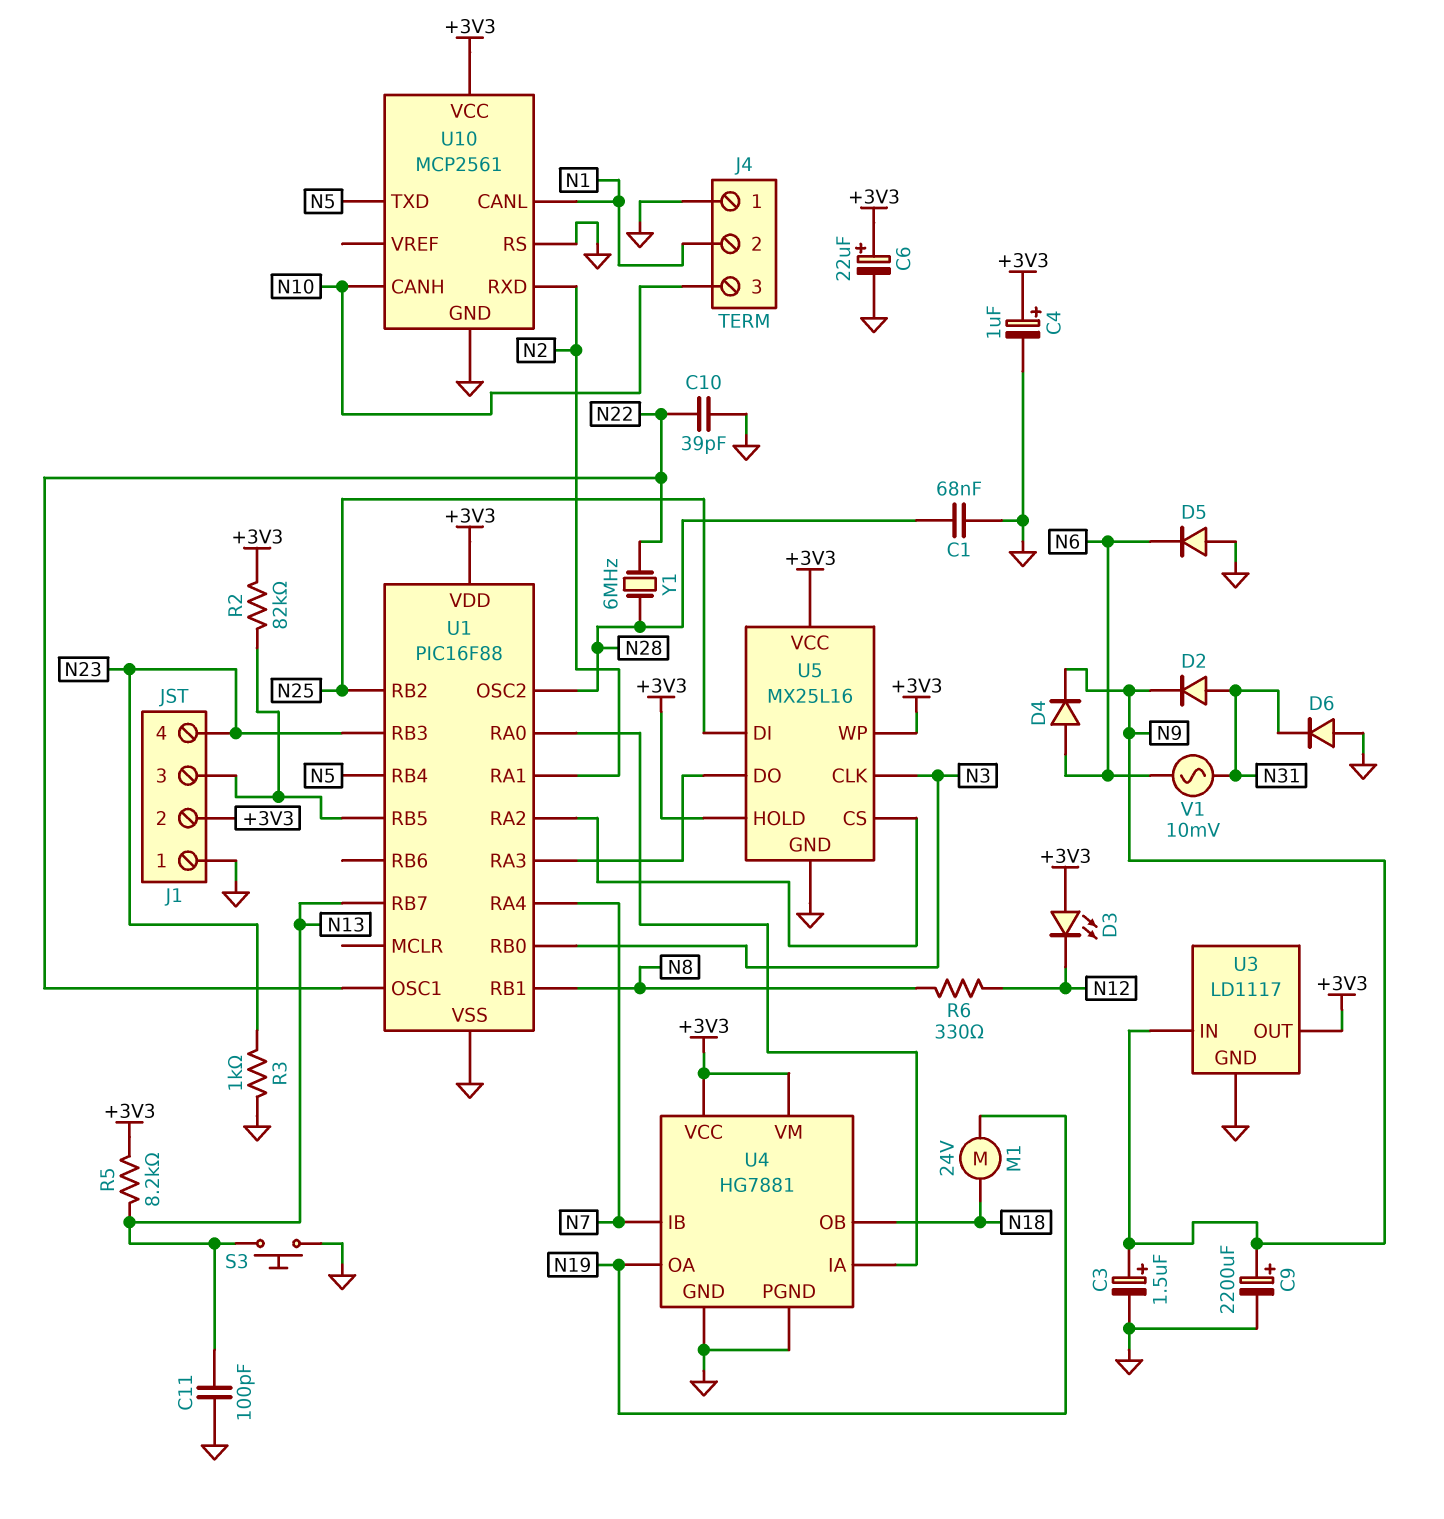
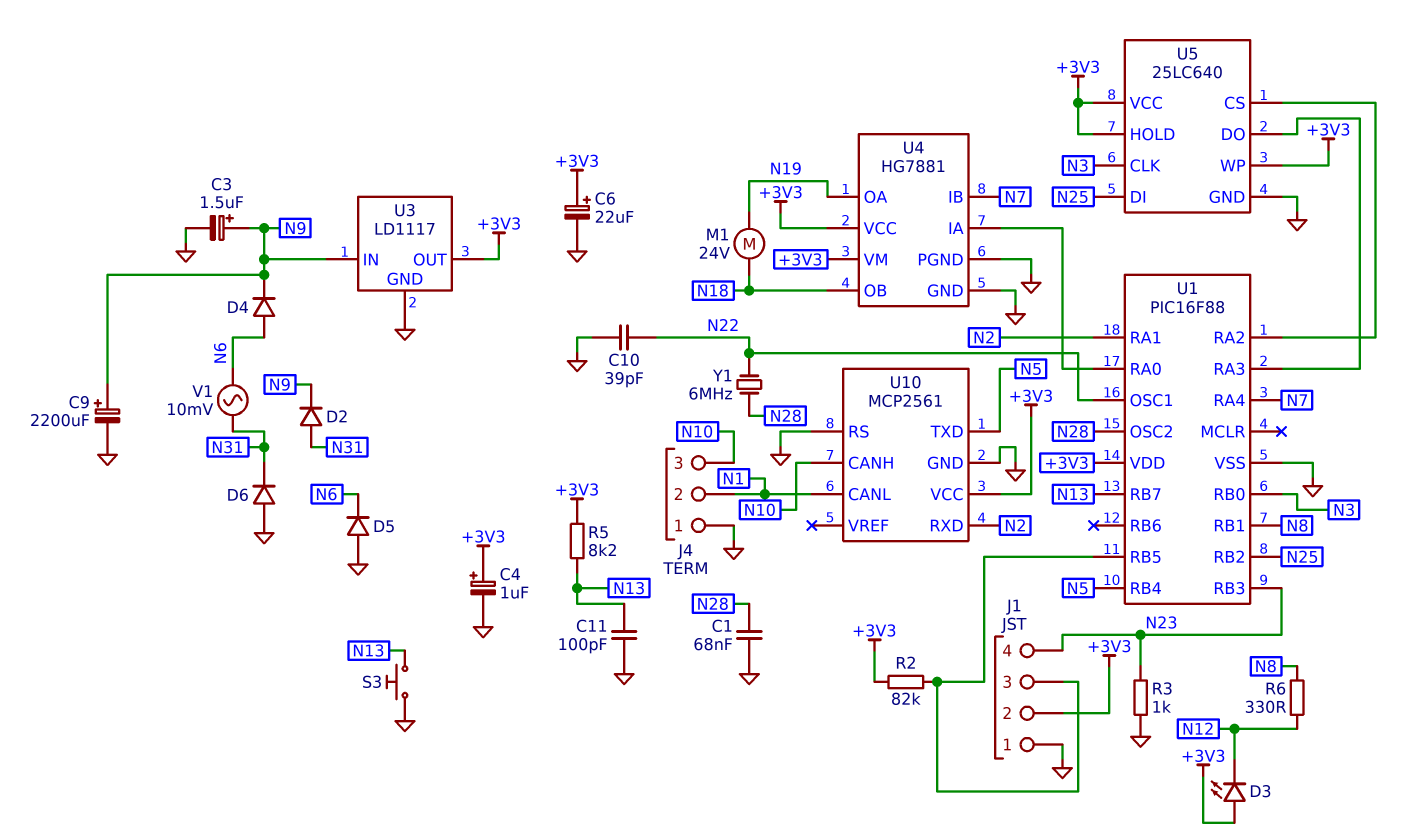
U5: MX25L16 -> 25LC640

